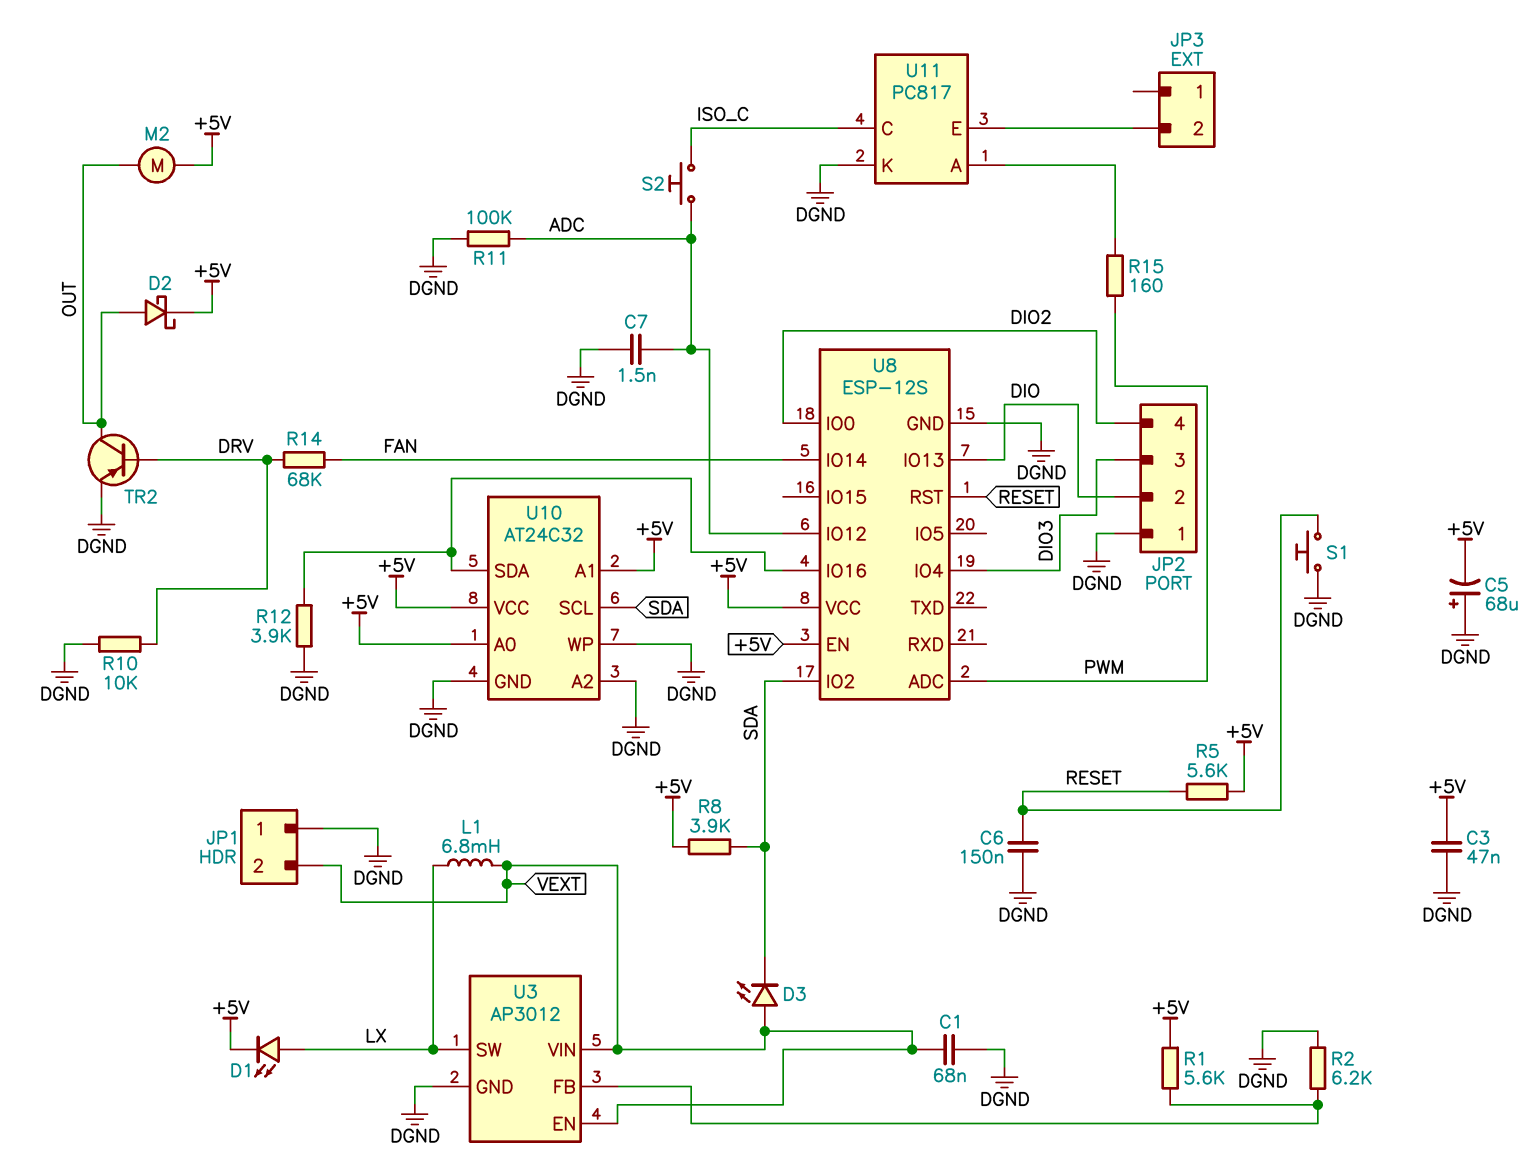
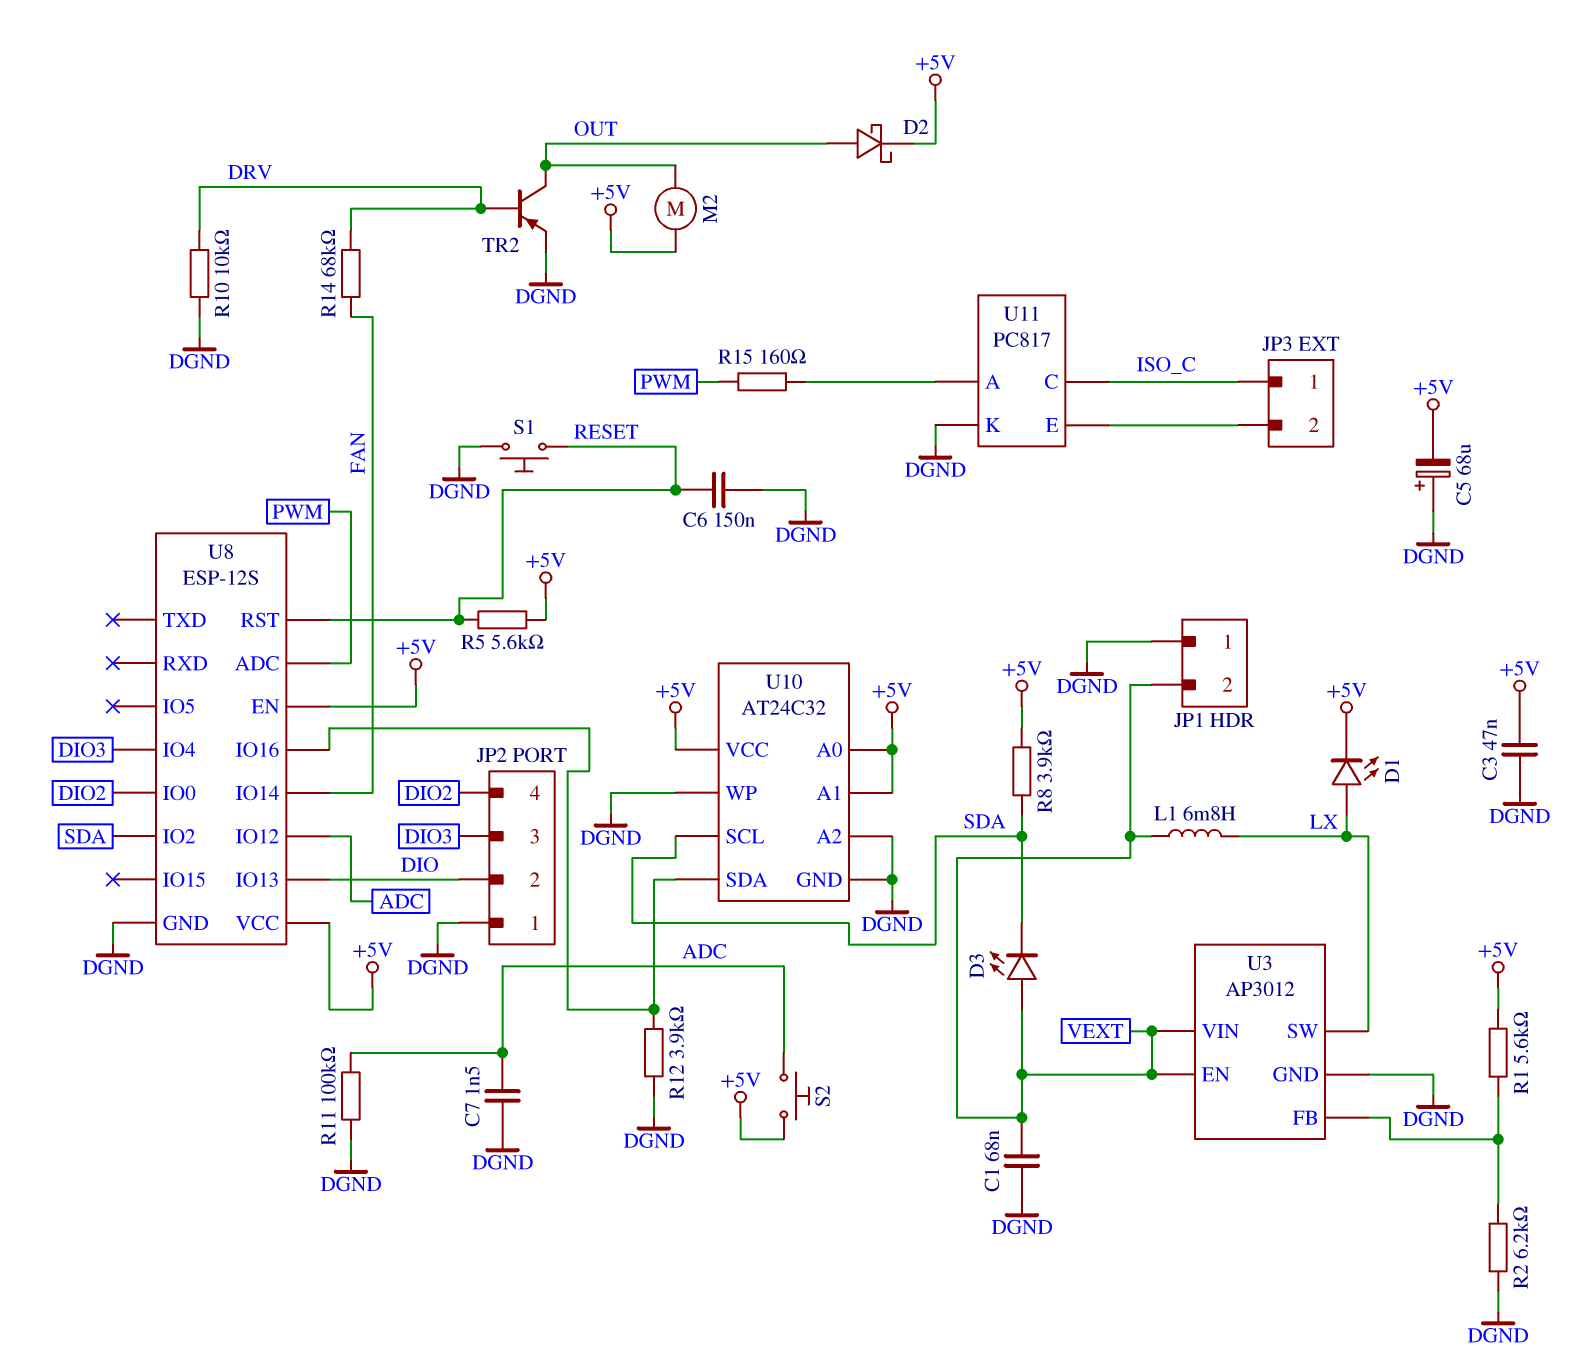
JP3 pin 1: none -> ISO_C
S2: button (ADC, ISO_C) -> button (+5V, ADC)

